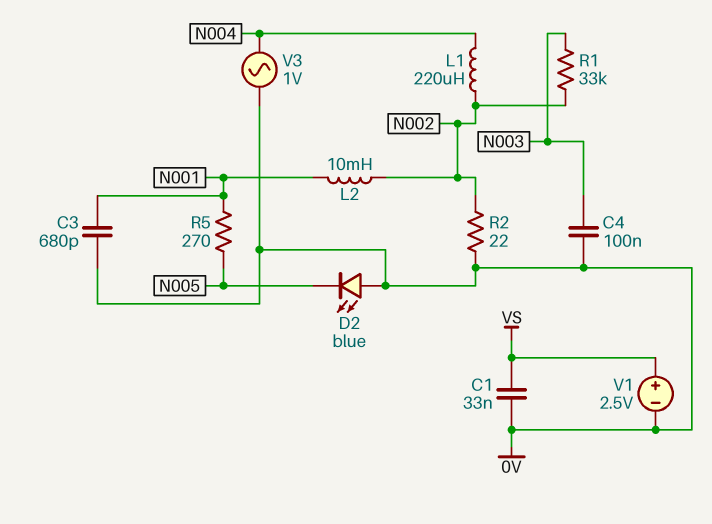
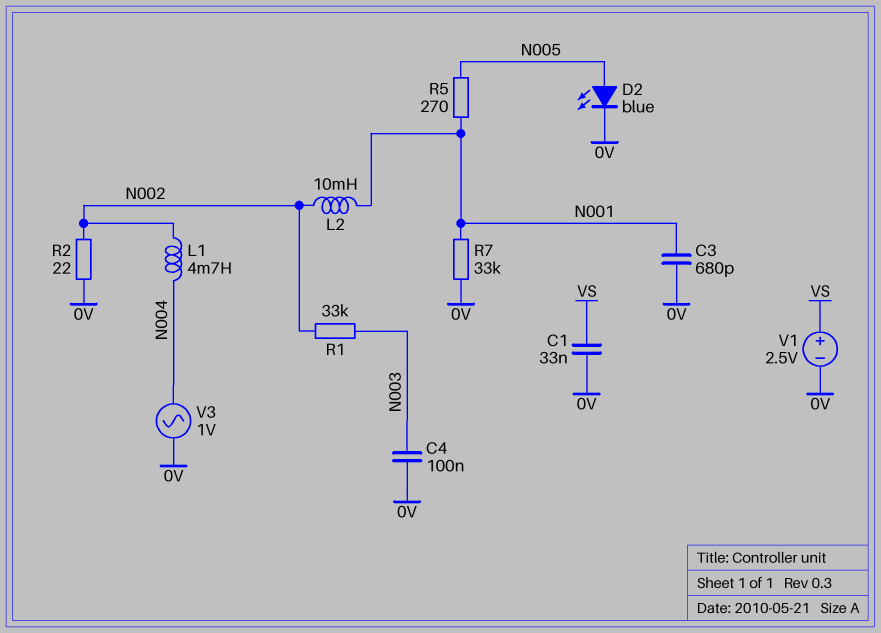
D2: LED blue (A 0V, K N005) -> LED blue (A N005, K 0V)
L1: 220uH (N002, N004) -> 4.7mH (N002, N004)
R7: none -> 33k (0V, N001)

